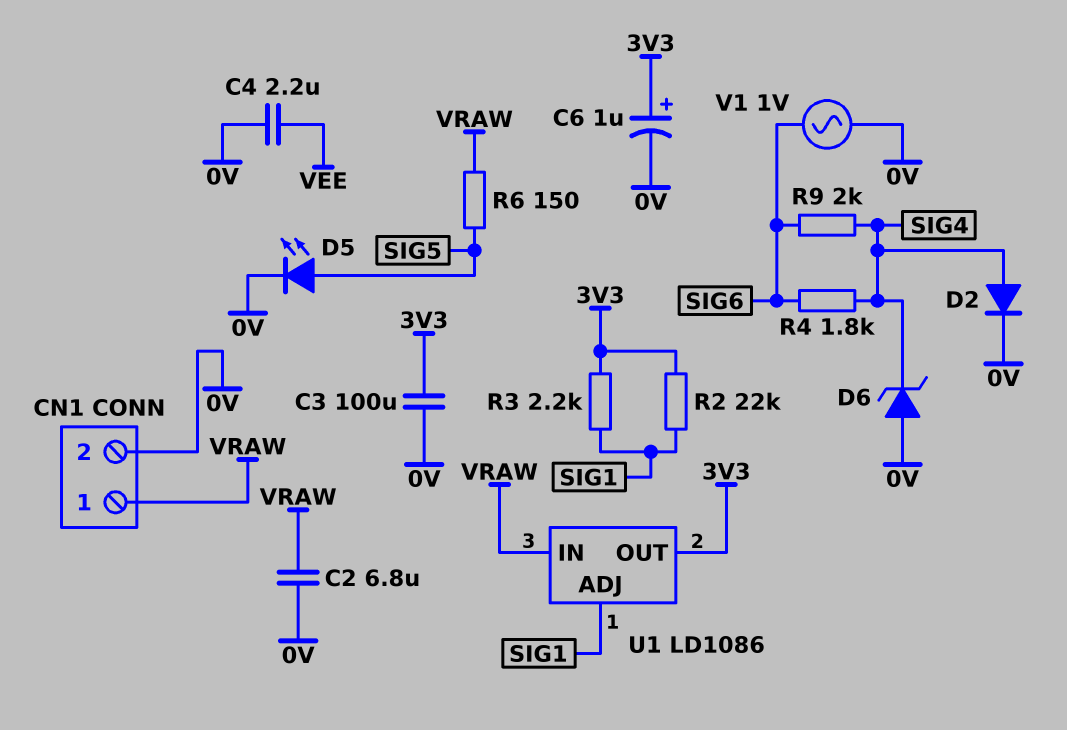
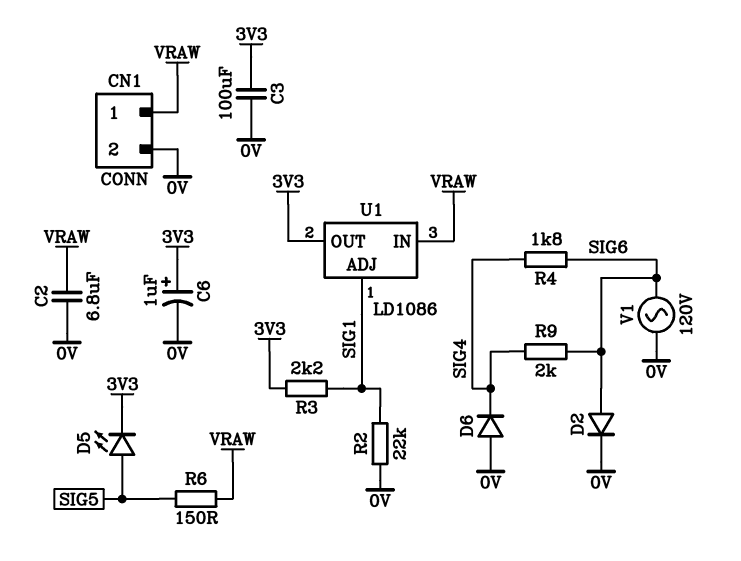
C4: 2.2uF (0V, VEE) -> none
D2: diode (A SIG4, K 0V) -> diode (A SIG6, K 0V)
D5: LED (A SIG5, K 0V) -> LED (A SIG5, K 3V3)
D6: zener (A 0V, K SIG4) -> diode (A 0V, K SIG4)
R2: 22k (3V3, SIG1) -> 22k (0V, SIG1)
V1: AC 1V (0V, SIG6) -> AC 120V (0V, SIG6)

